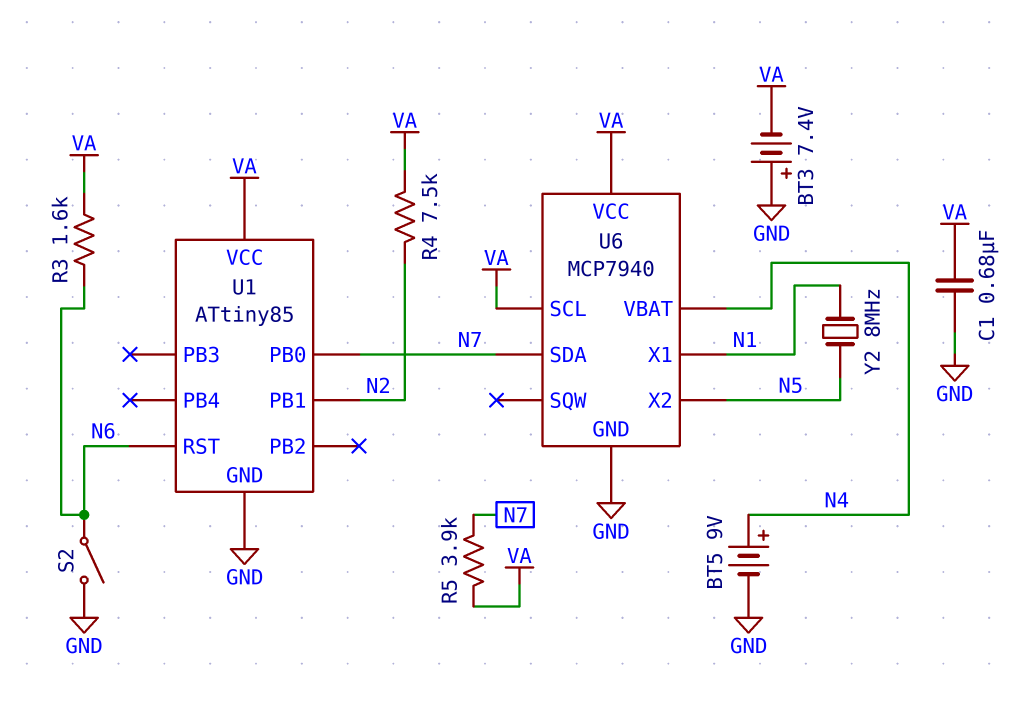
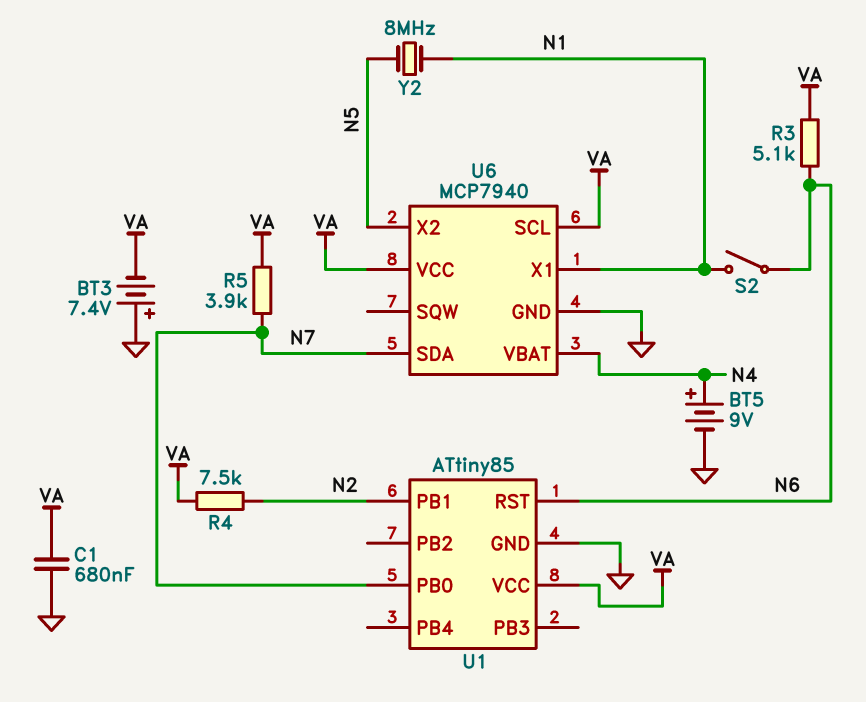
R3: 1.6k (N6, VA) -> 5.1k (N6, VA)
S2: switch (GND, N6) -> switch (N1, N6)

